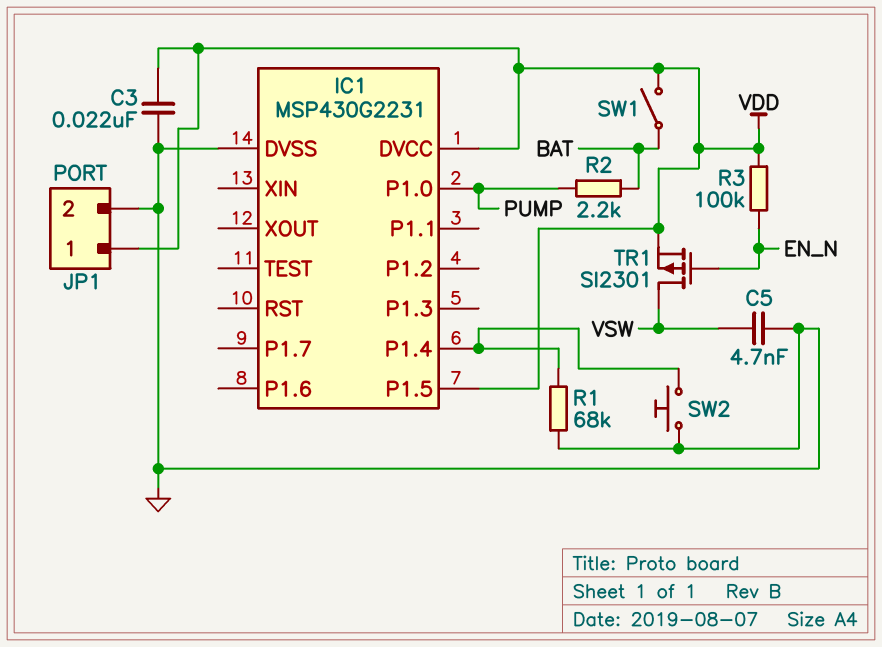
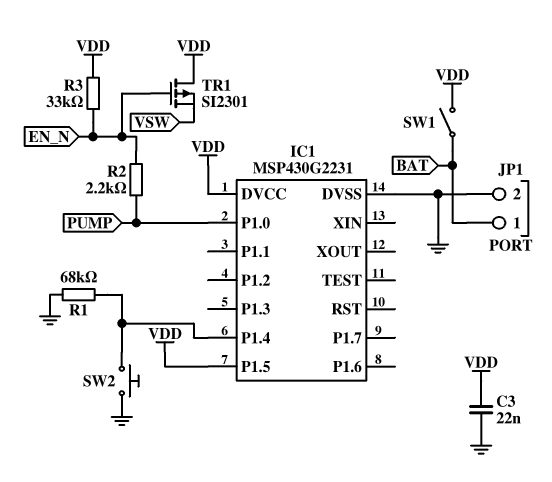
C5: 4.7nF (GND, VSW) -> none
JP1 pin 1: VDD -> BAT
R2: 2.2k (BAT, PUMP) -> 2.2k (EN_N, PUMP)
R3: 100k (EN_N, VDD) -> 33k (EN_N, VDD)
TR1: PMOS SI2301 (G EN_N, D VSW, S VDD) -> PMOS SI2301 (G EN_N, D VDD, S VSW)

